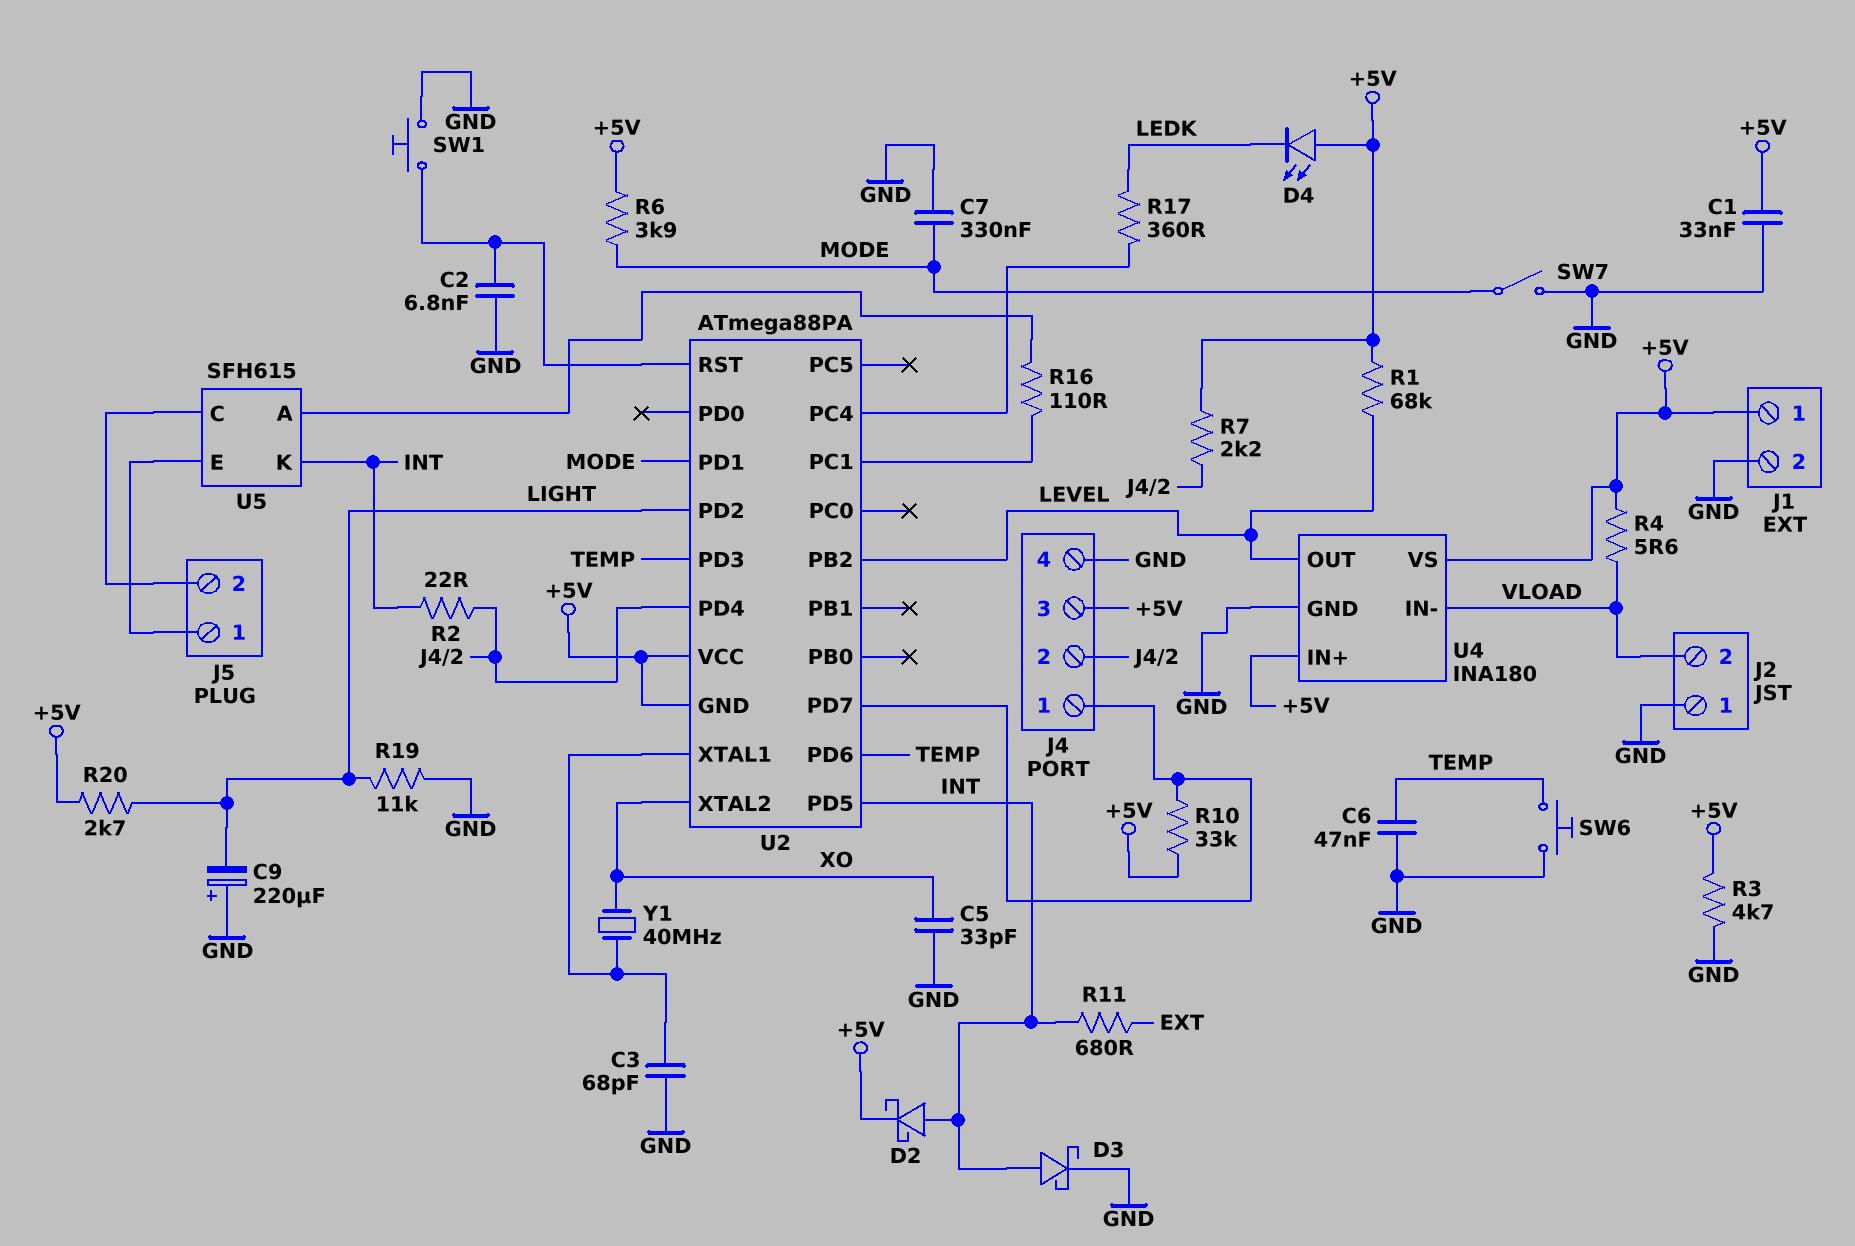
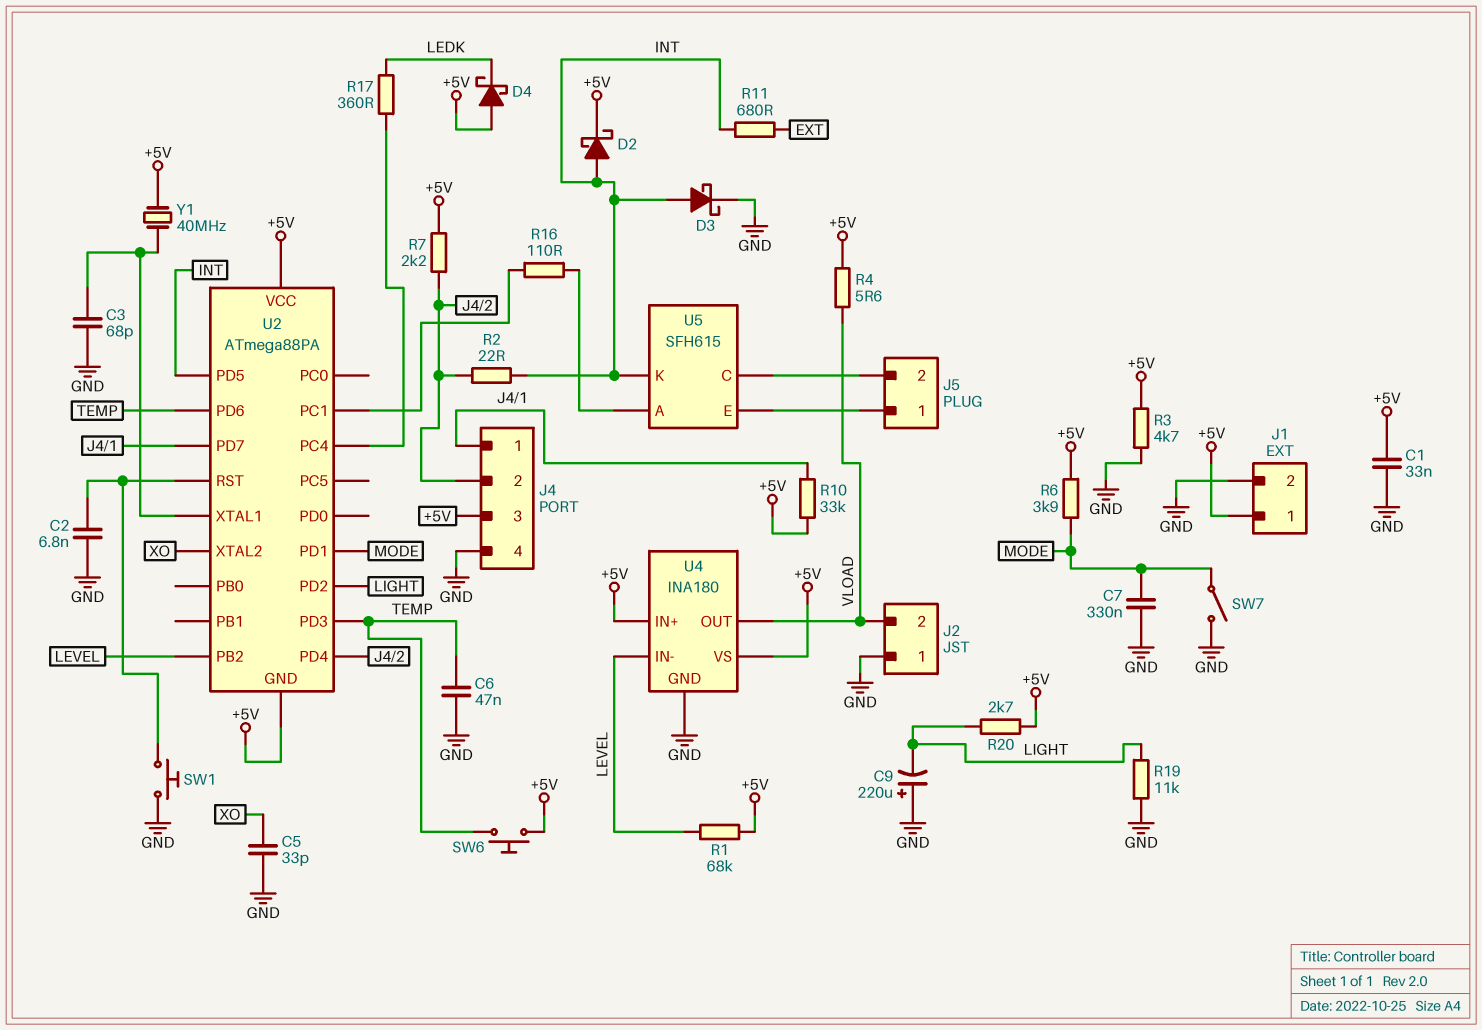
D4: LED (A +5V, K LEDK) -> schottky (A +5V, K LEDK)
SW6: button (GND, TEMP) -> button (+5V, TEMP)
U4 pin IN-: VLOAD -> LEVEL
U4 pin OUT: LEVEL -> VLOAD
Y1: 40MHz (U2/XTAL1, XO) -> 40MHz (+5V, U2/XTAL1)

